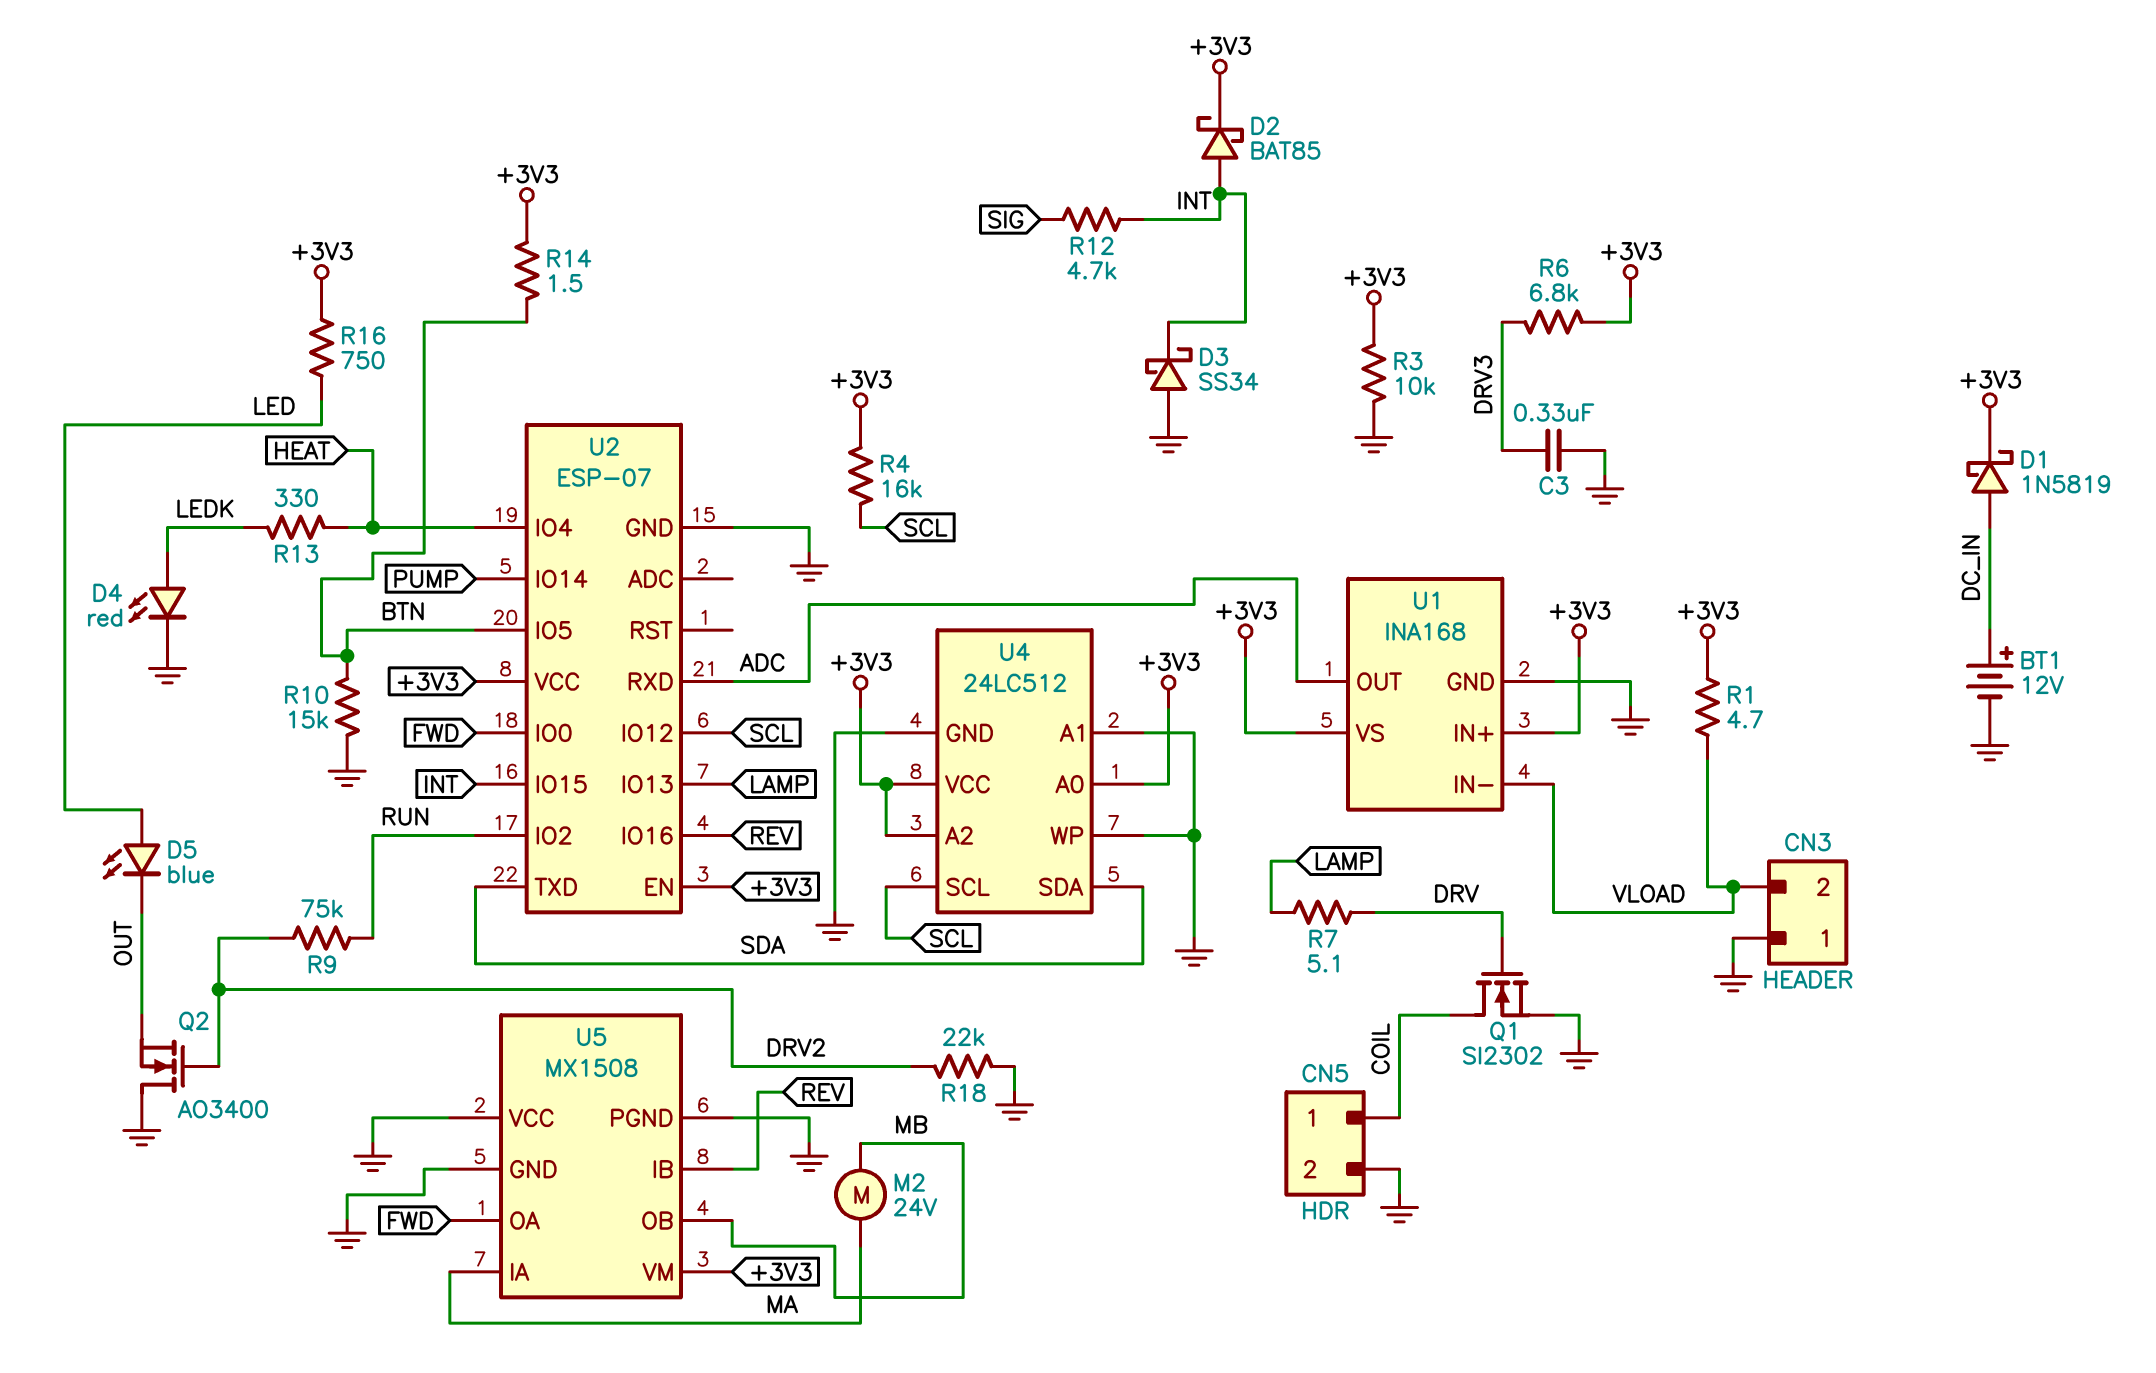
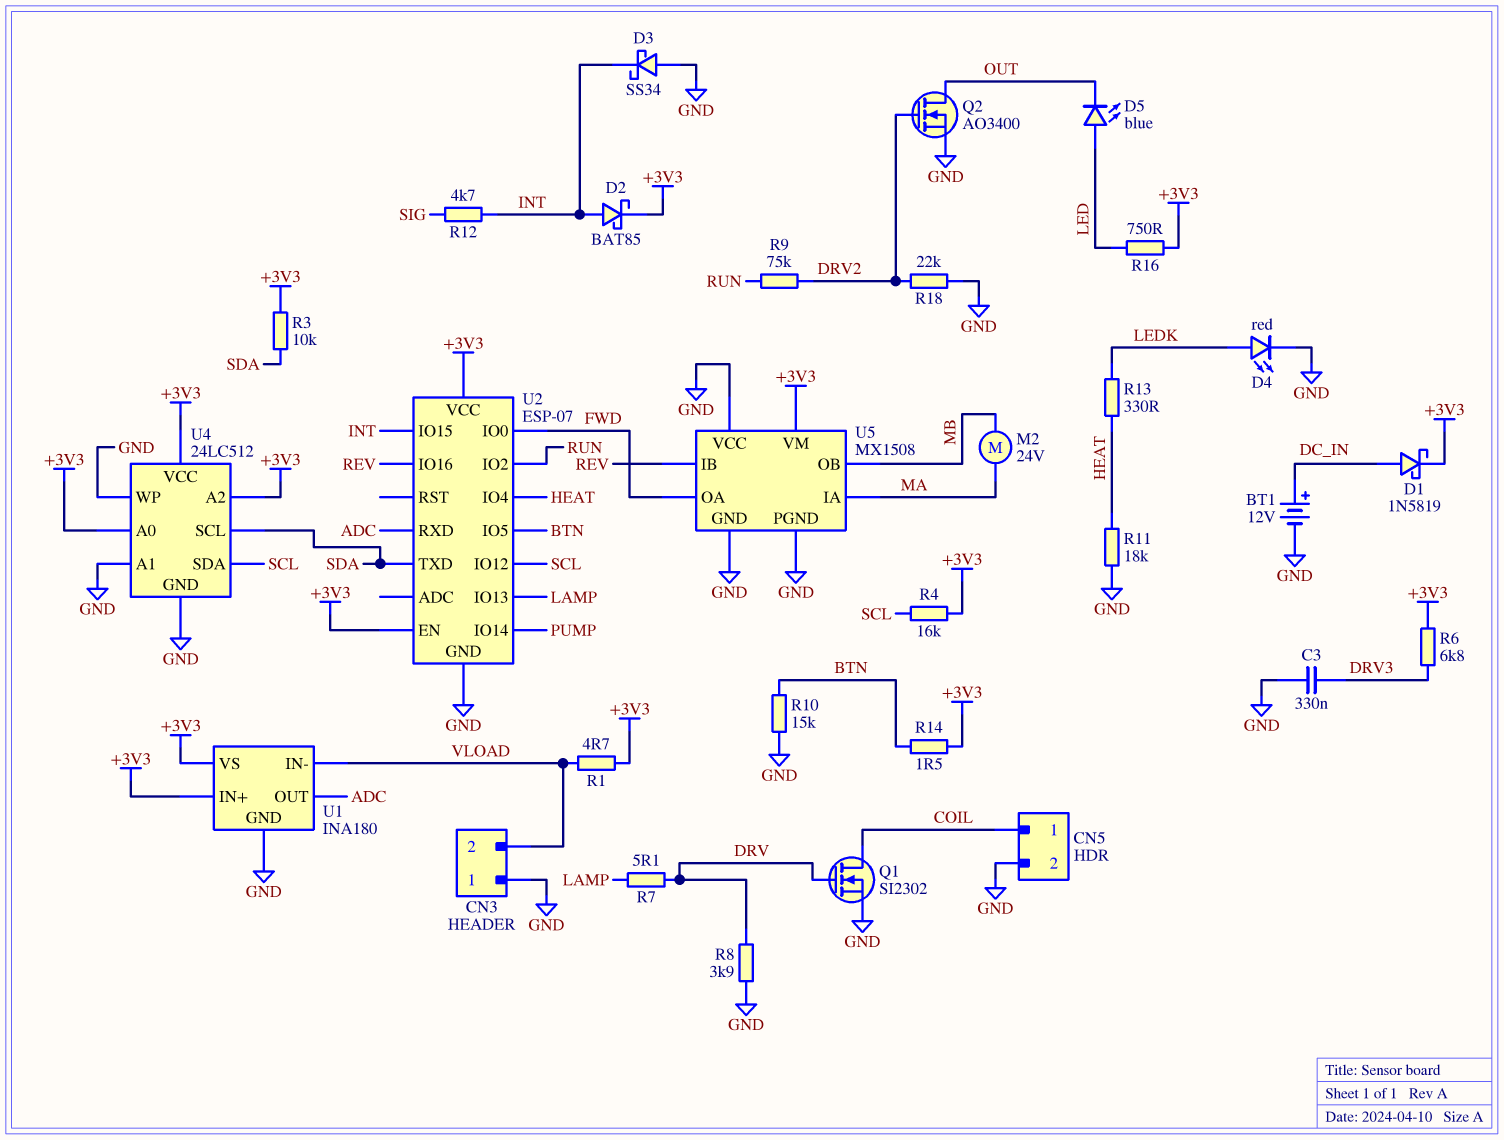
Q2: NMOS AO3400 (G DRV2, D GND, S OUT) -> NMOS AO3400 (G DRV2, D OUT, S GND)
R3: 10k (+3V3, GND) -> 10k (+3V3, SDA)
R8: none -> 3.9k (DRV, GND)
R11: none -> 18k (GND, HEAT)
U1: INA168 -> INA180
U4 pin SCL: SCL -> SDA
U4 pin SDA: SDA -> SCL

